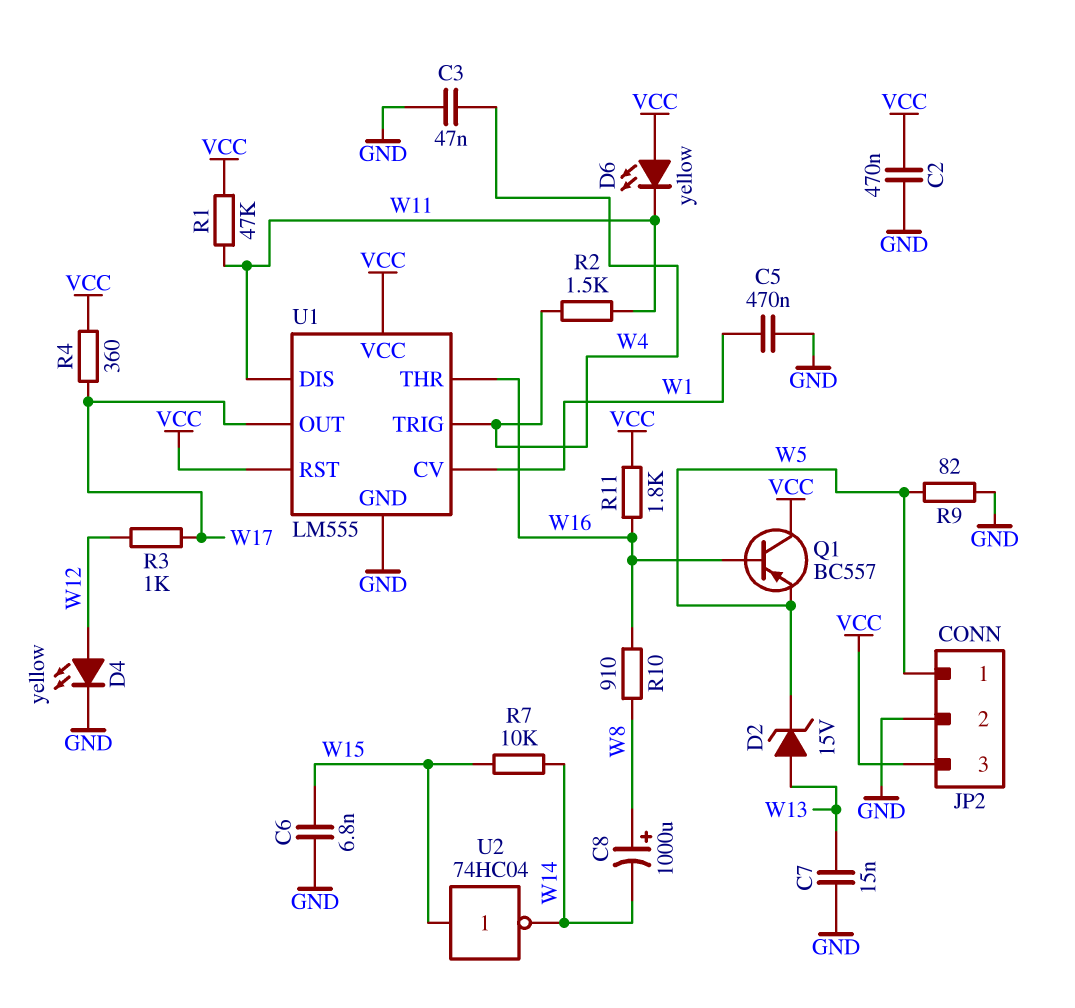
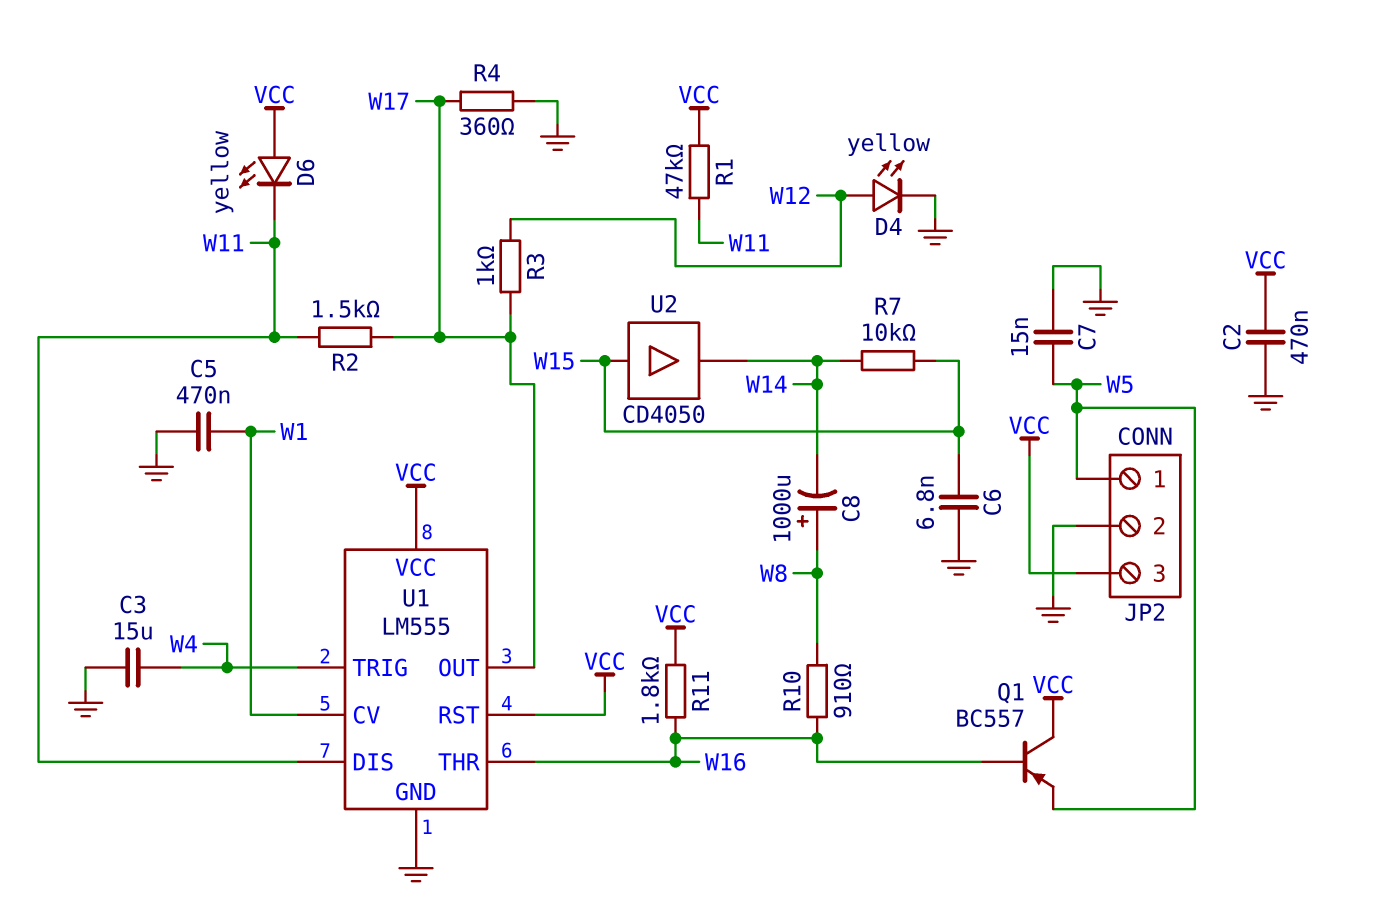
C3: 47nF (GND, W4) -> 15uF (GND, W4)
C7: 15nF (GND, W13) -> 15nF (GND, W5)
D2: zener 15V (A W13, K W5) -> none
R2: 1.5k (W4, W11) -> 1.5k (W11, W17)
R4: 360 (VCC, W17) -> 360 (GND, W17)
R9: 82 (GND, W5) -> none
U2: NOT 74HC04 (in W15, out W14) -> buffer CD4050 (in W15, out W14)

